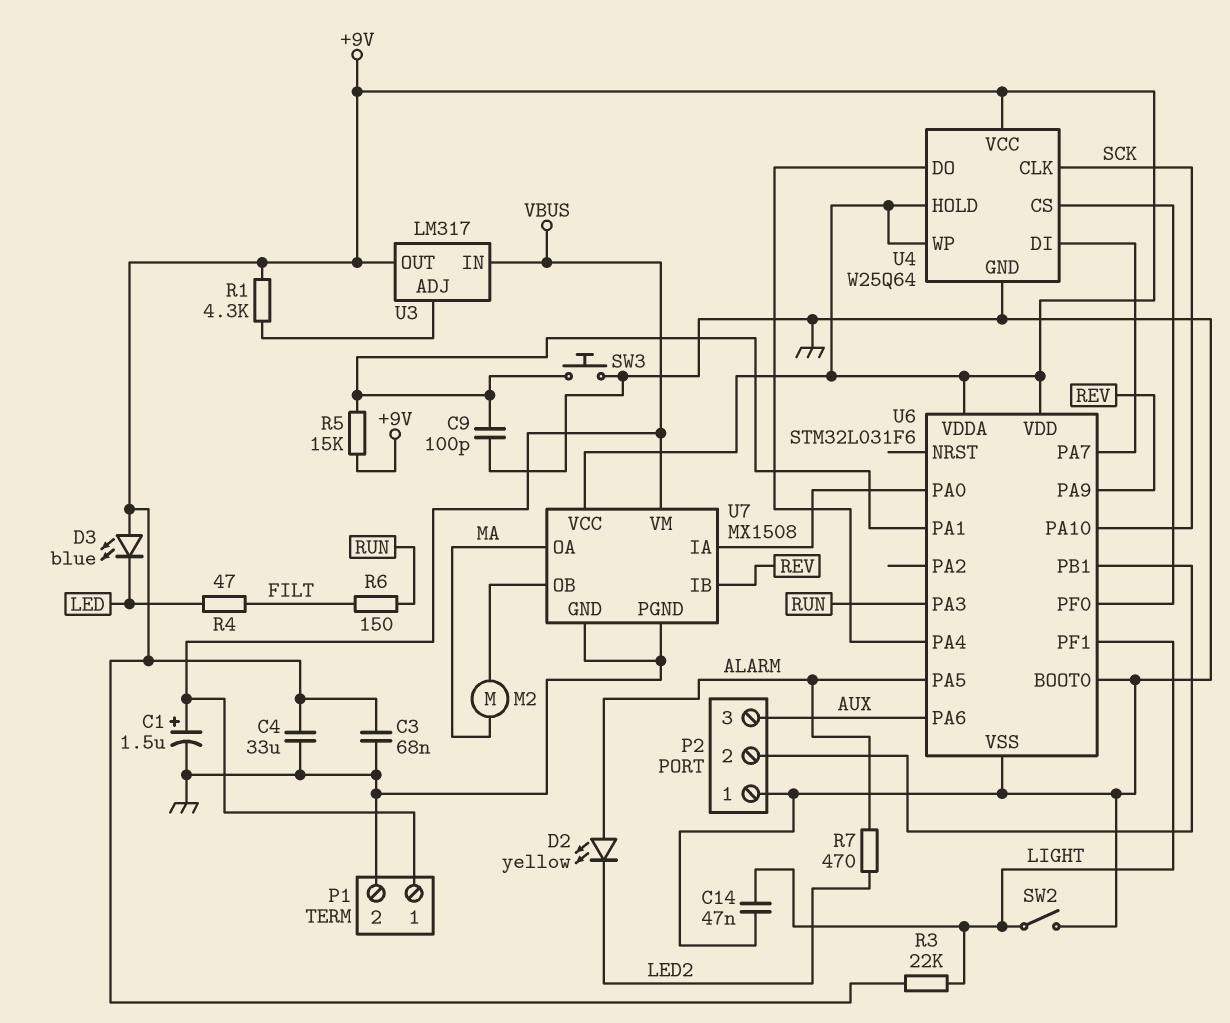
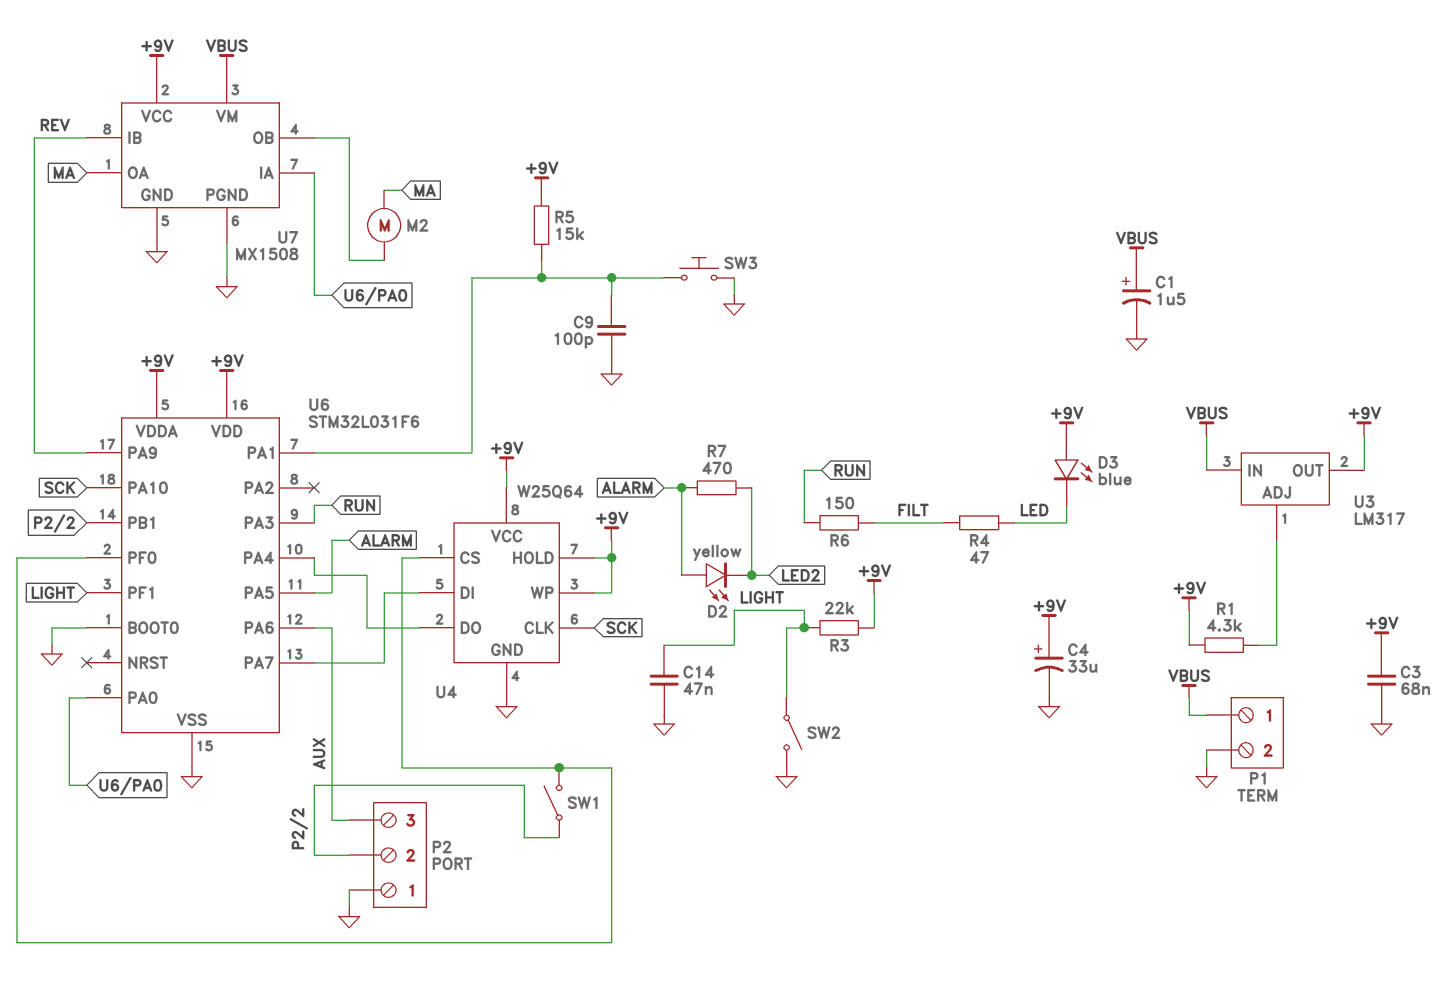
C4: 33uF (+9V, GND) -> 33uF (plus +9V, minus GND)
SW1: none -> switch (P2/2, U4/CS)

